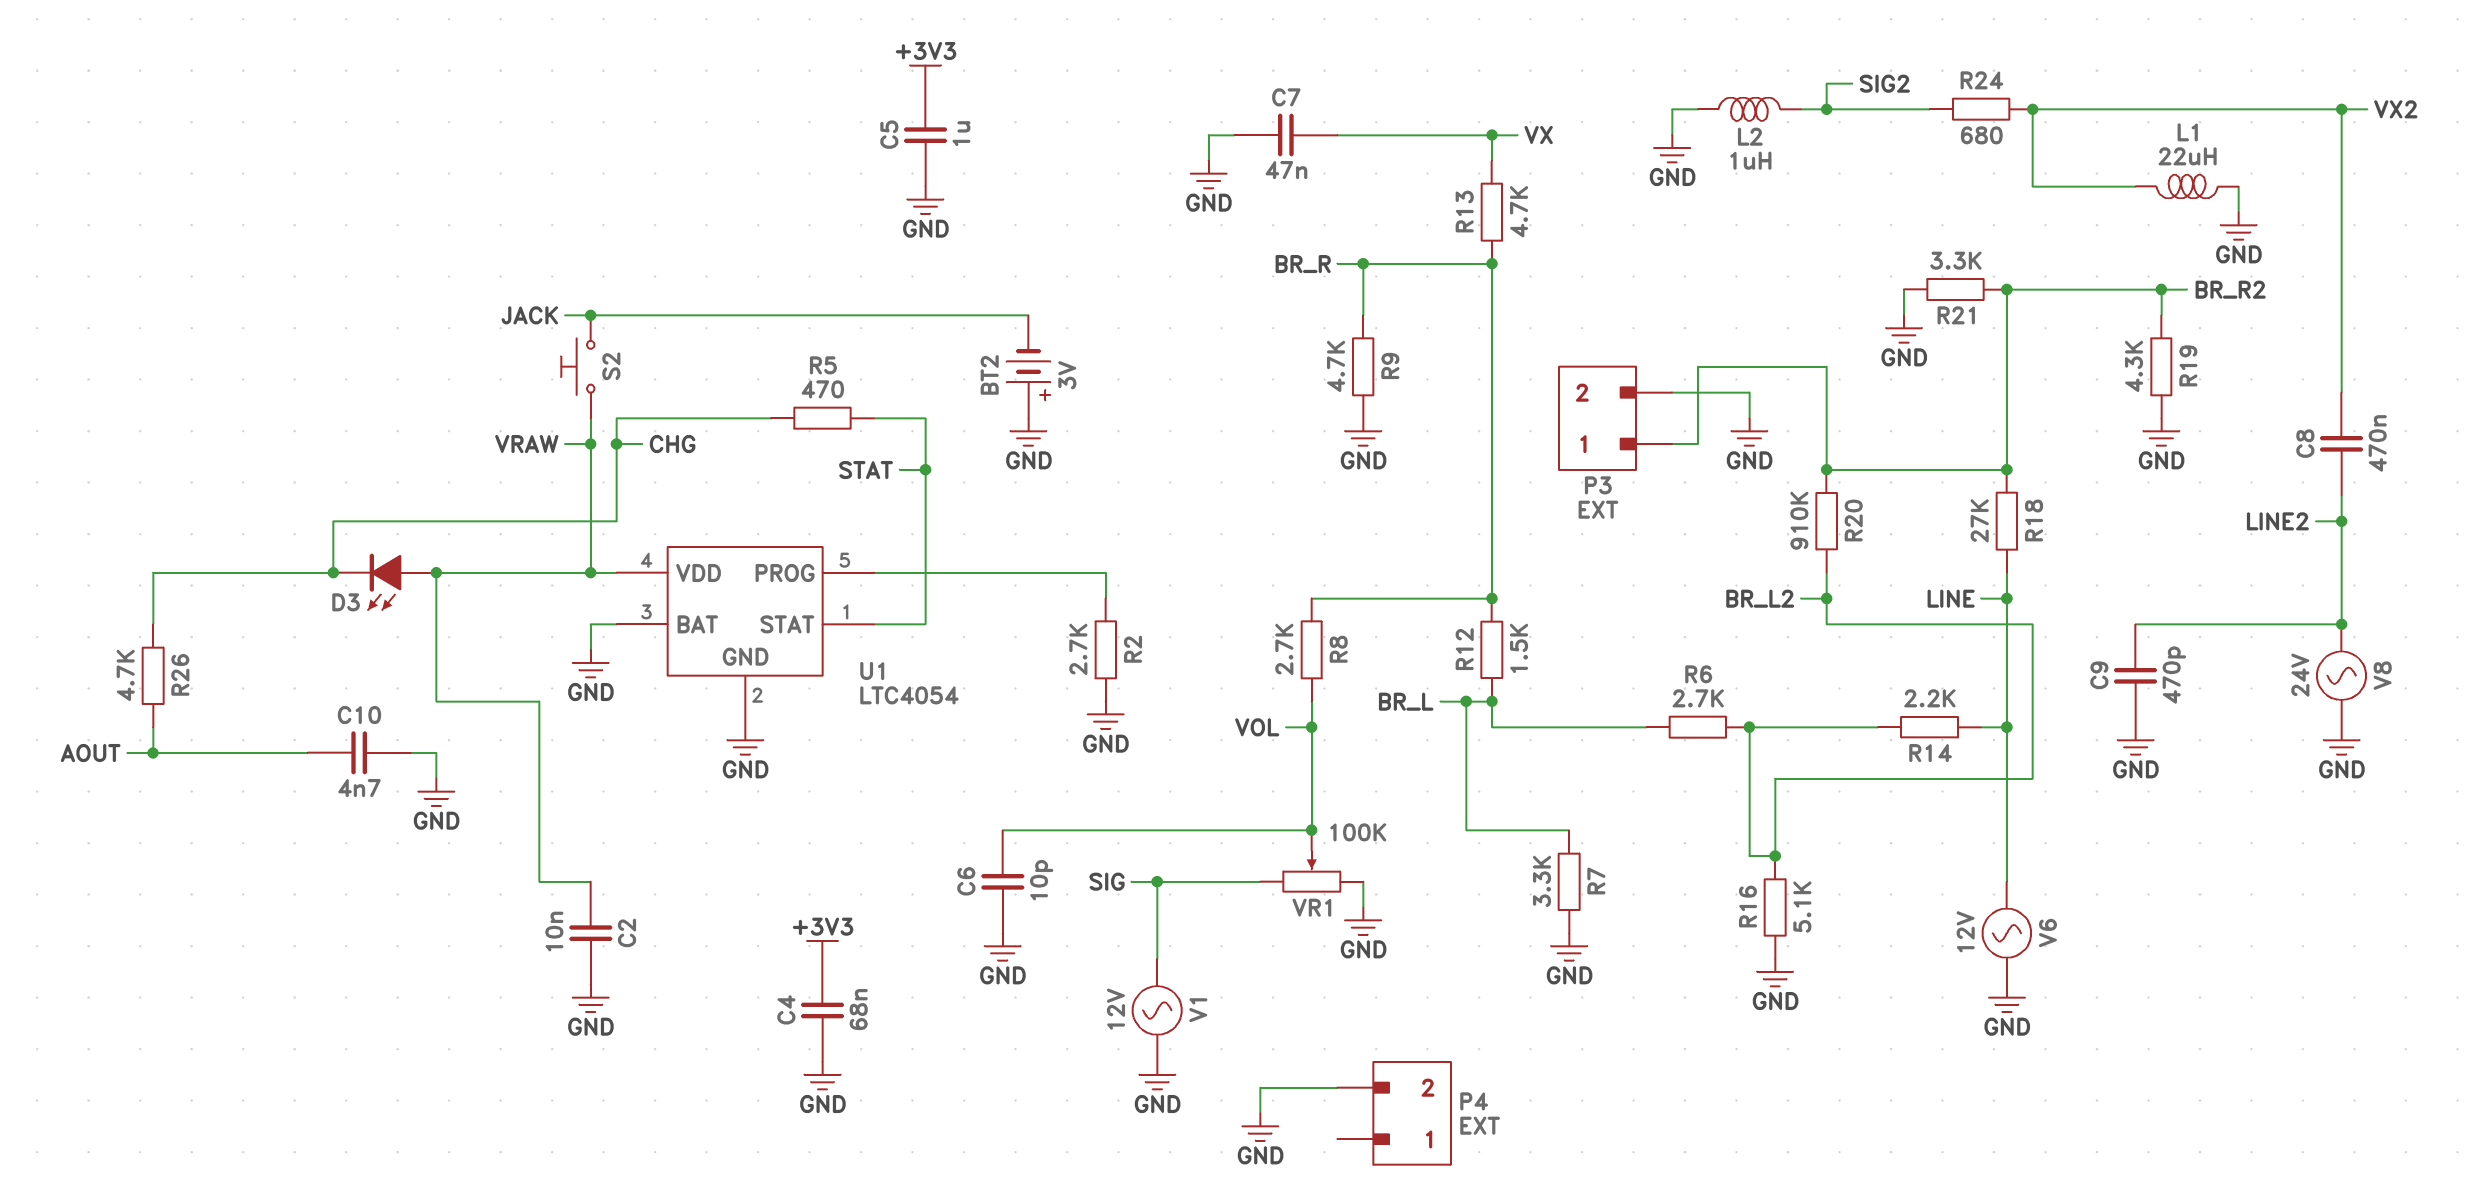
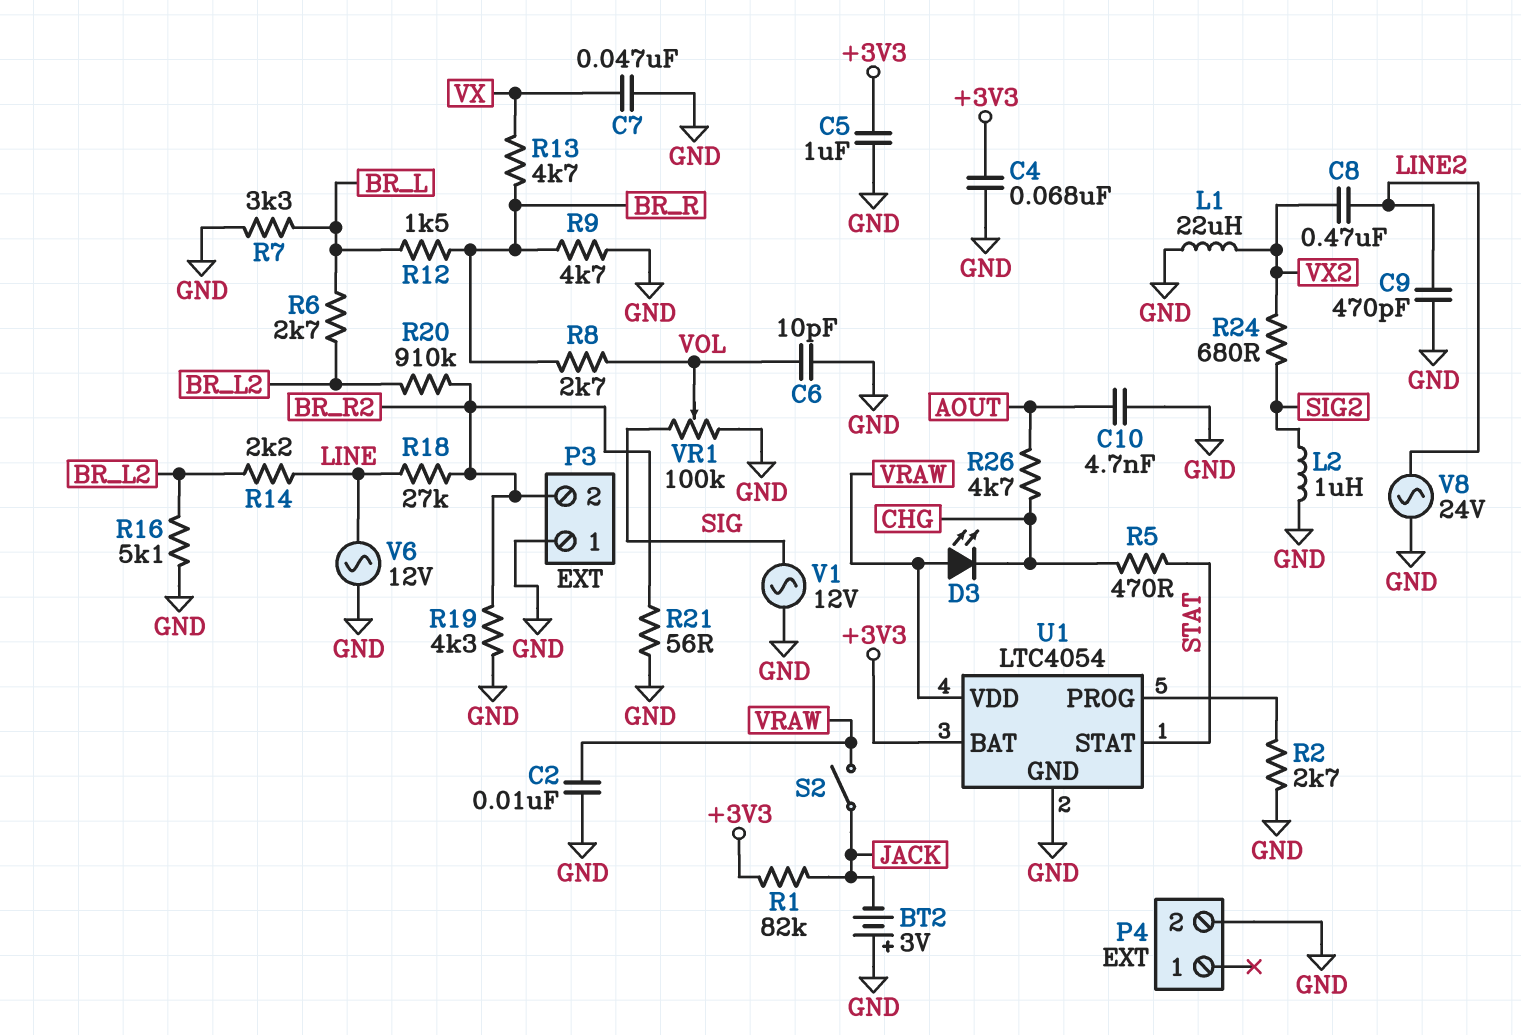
P3 pin 1: BR_R2 -> GND
P3 pin 2: GND -> BR_R2
R1: none -> 82k (+3V3, JACK)
R21: 3.3k (BR_R2, GND) -> 56 (BR_R2, GND)
S2: button (JACK, VRAW) -> switch (JACK, VRAW)
U1 pin BAT: GND -> +3V3

